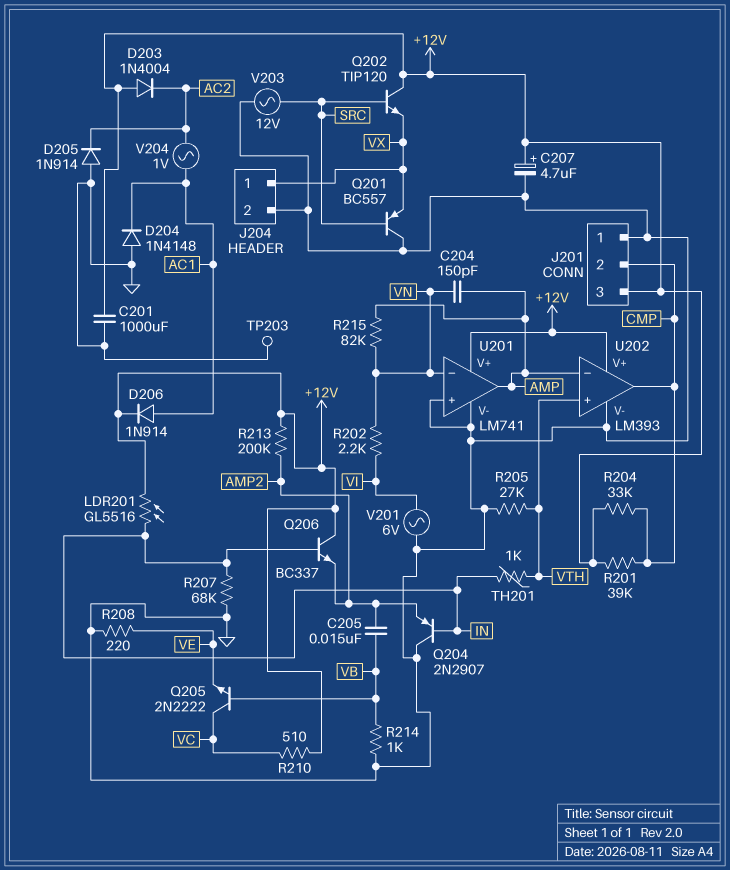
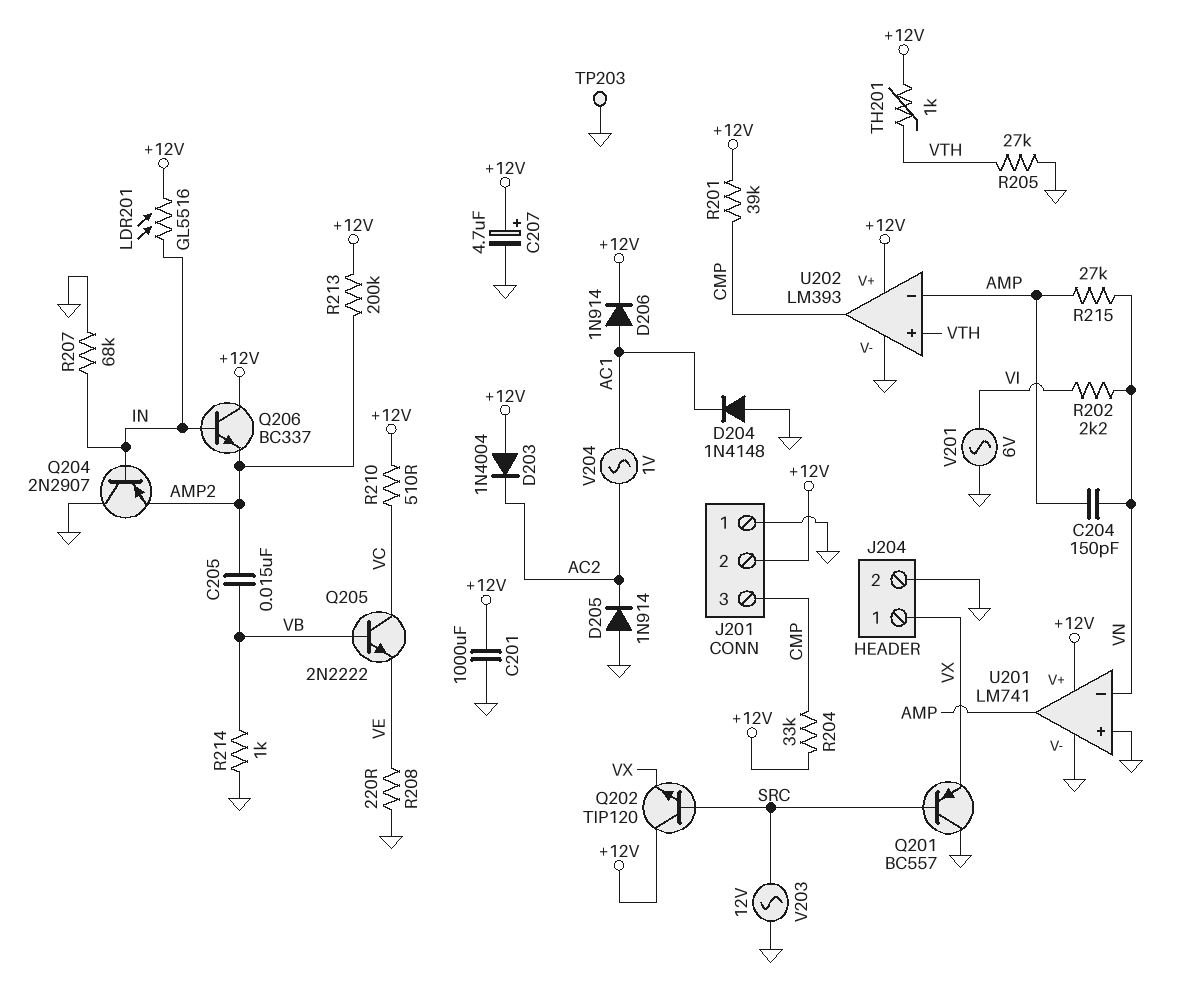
J201 pin 2: CMP -> +12V
J201 pin 3: +12V -> CMP
R215: 82k (AMP, VN) -> 27k (AMP, VN)
TH201: 1k (IN, VTH) -> 1k (+12V, VTH)

